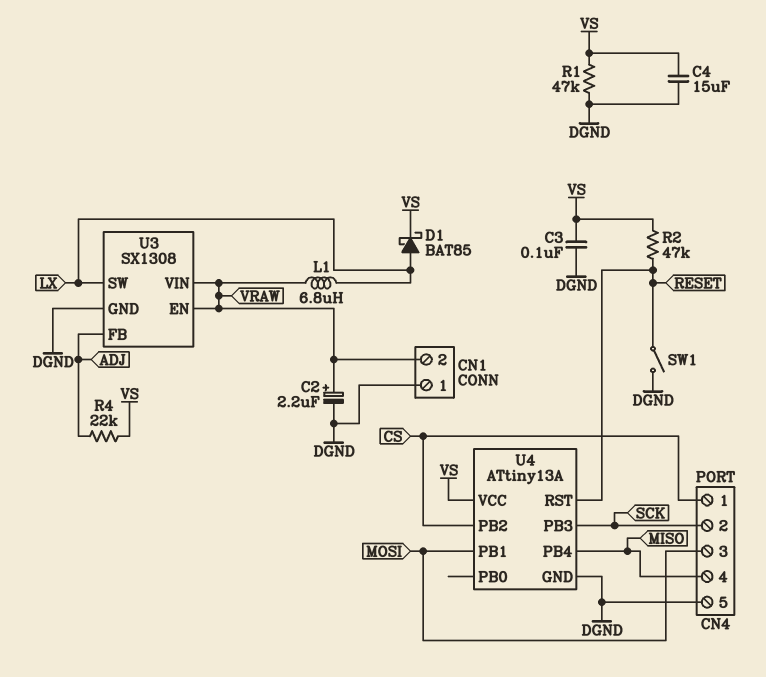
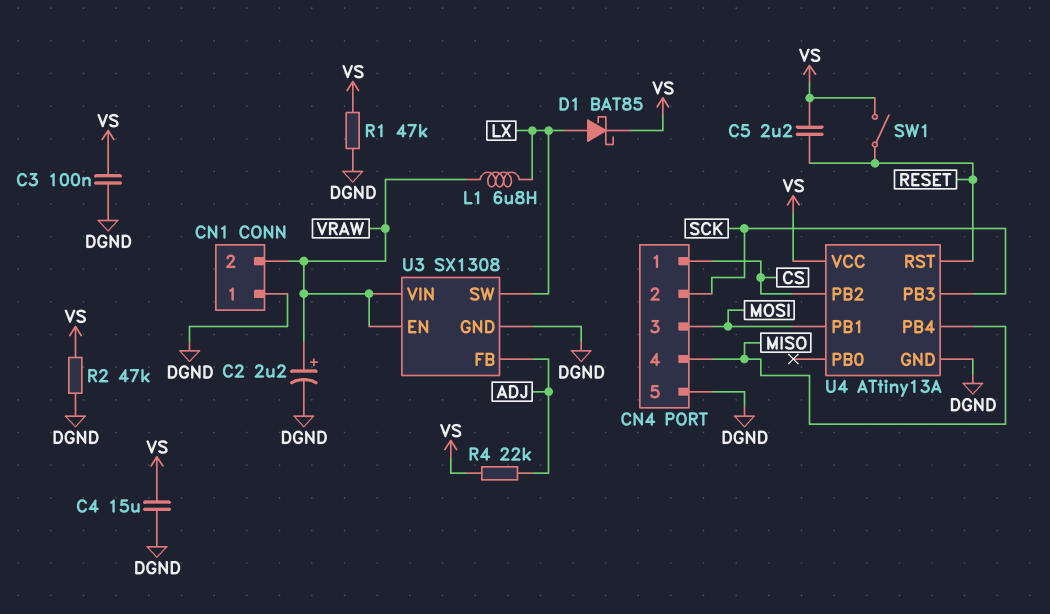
C5: none -> 2.2uF (RESET, VS)
R2: 47k (RESET, VS) -> 47k (DGND, VS)
SW1: switch (DGND, RESET) -> switch (RESET, VS)

